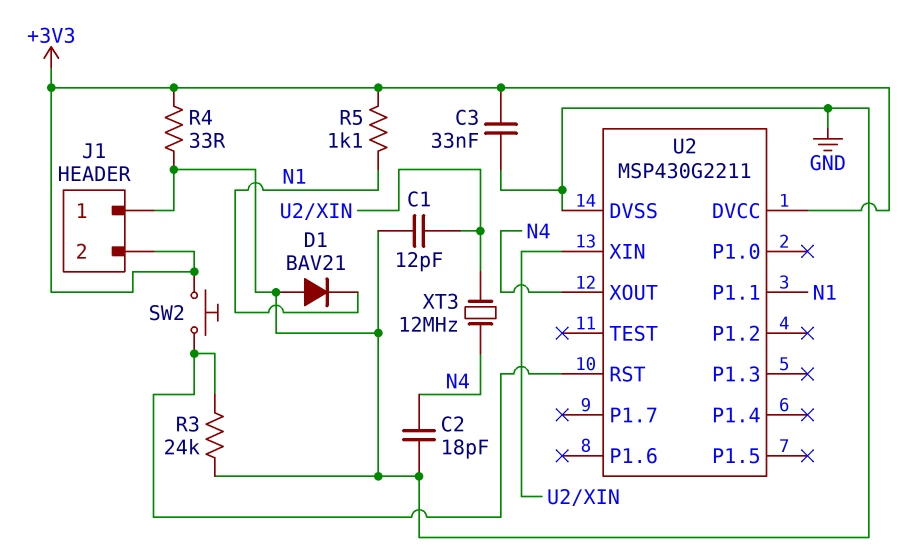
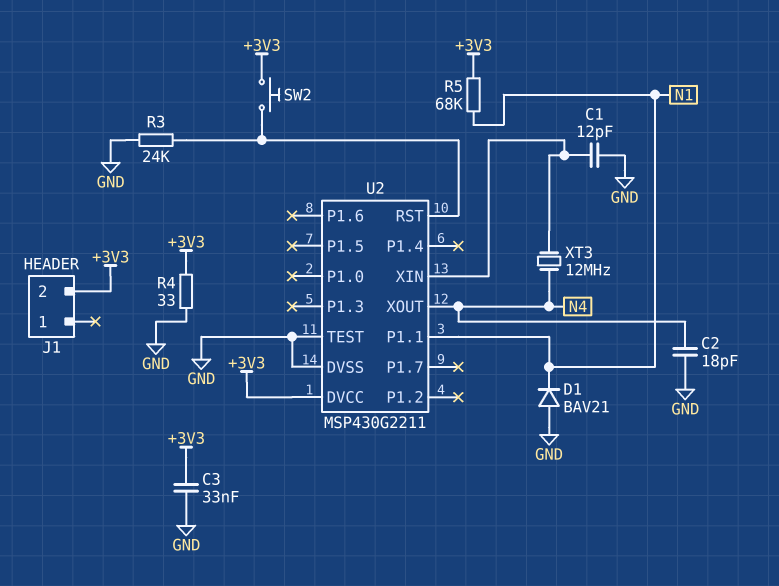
J1 pin 1: GND -> none
R5: 1.1k (+3V3, N1) -> 68k (+3V3, N1)
U2 pin TEST: none -> GND

